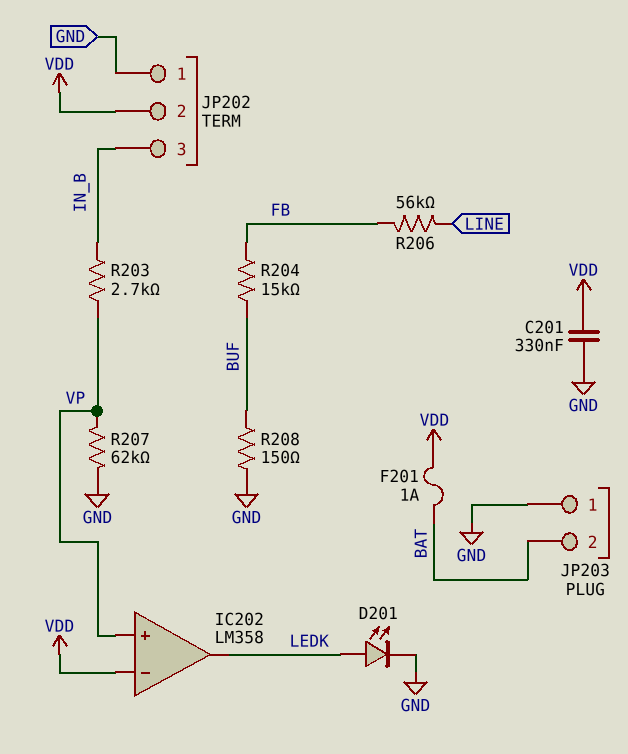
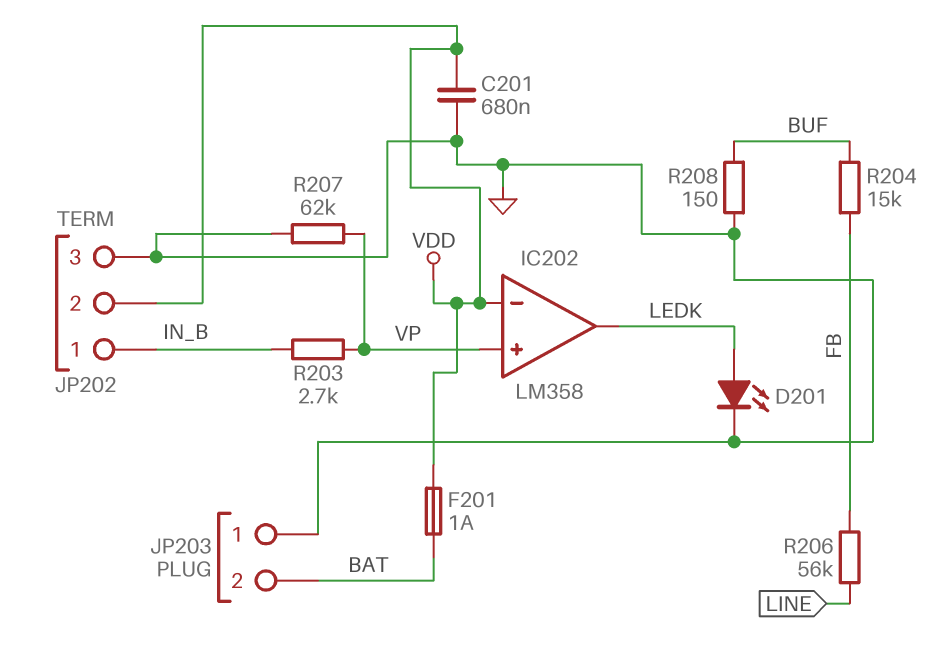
C201: 330nF (GND, VDD) -> 680nF (GND, VDD)
JP202 pin 1: GND -> IN_B
JP202 pin 3: IN_B -> GND

